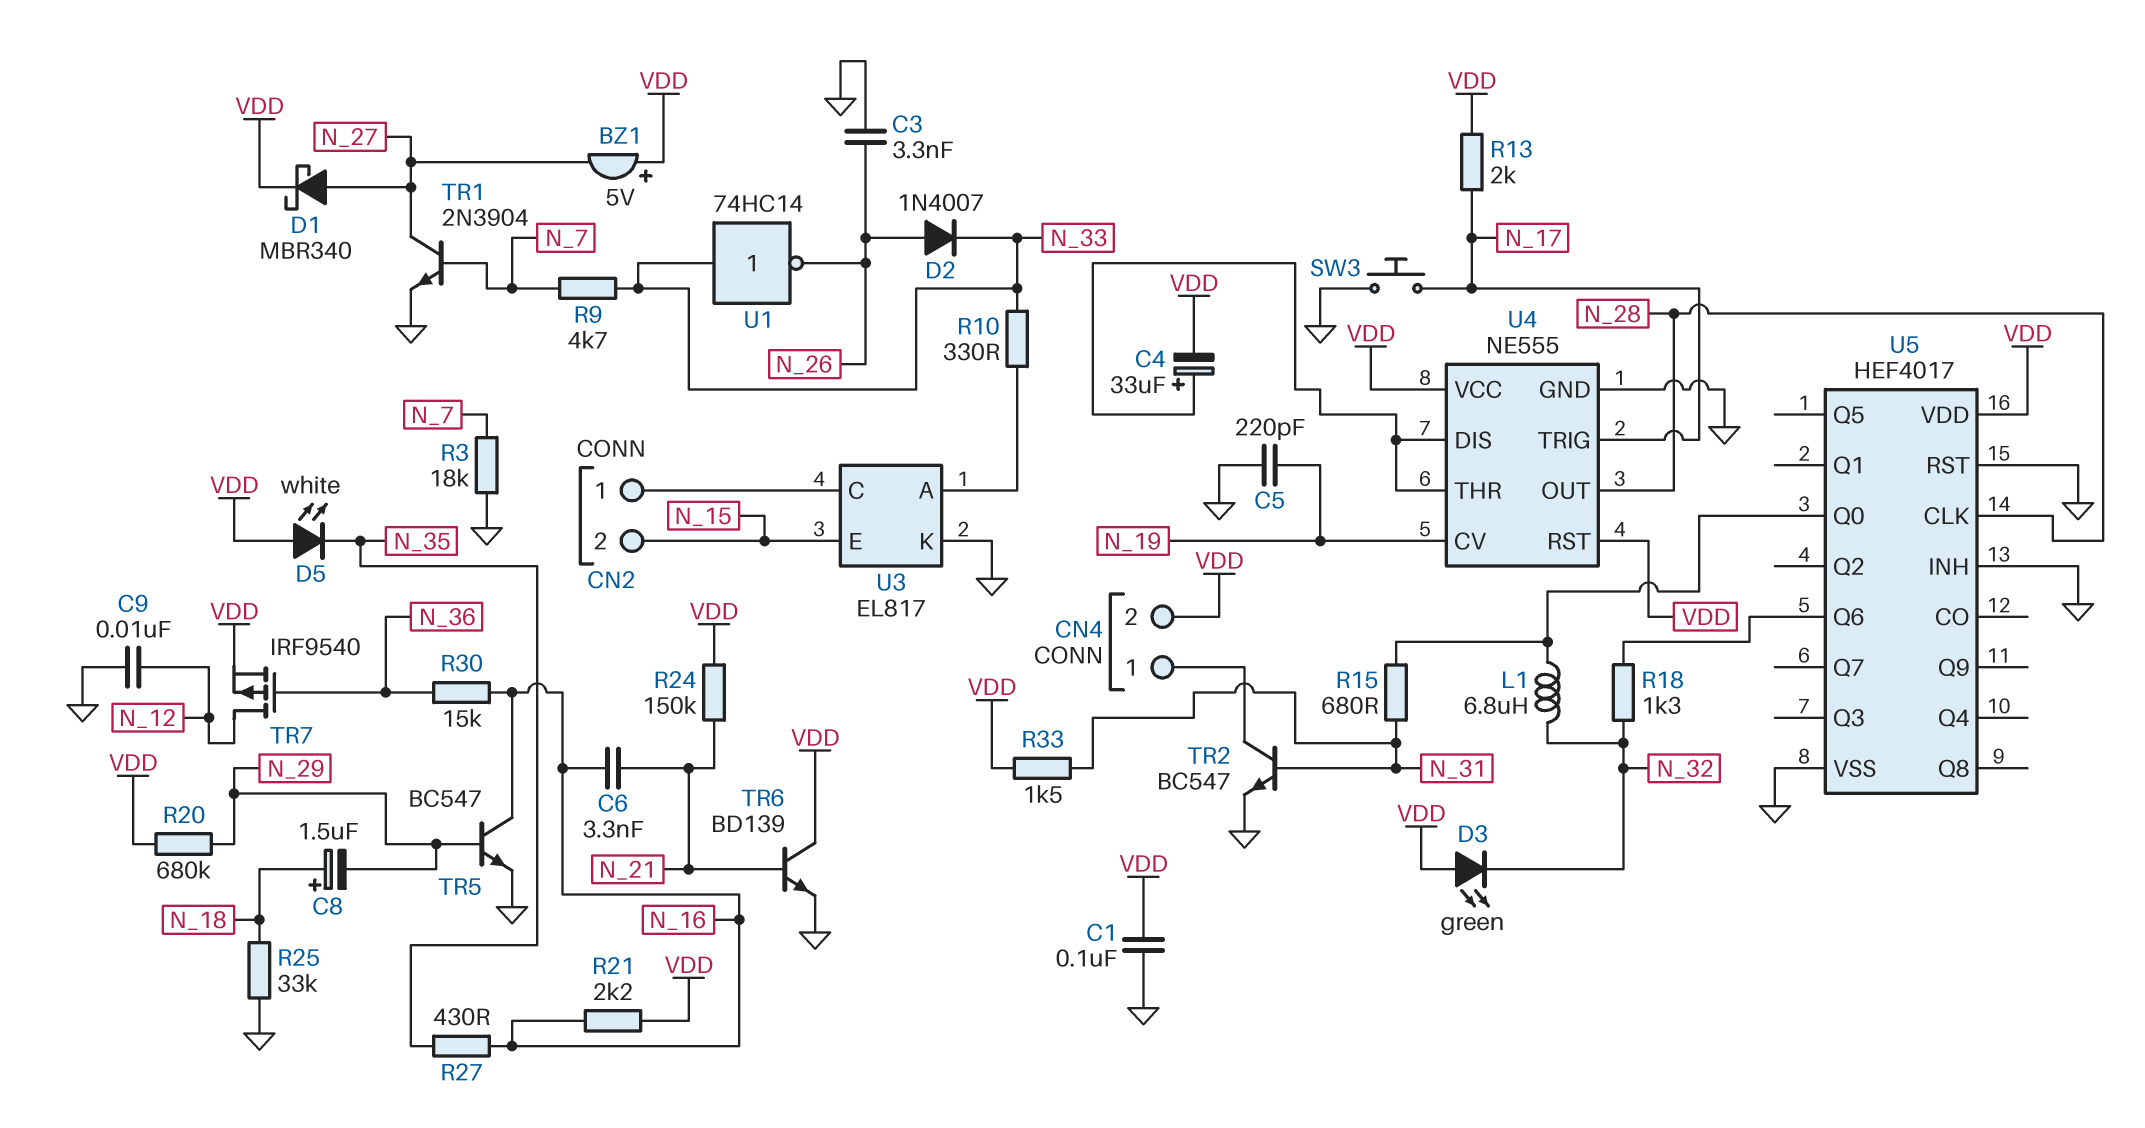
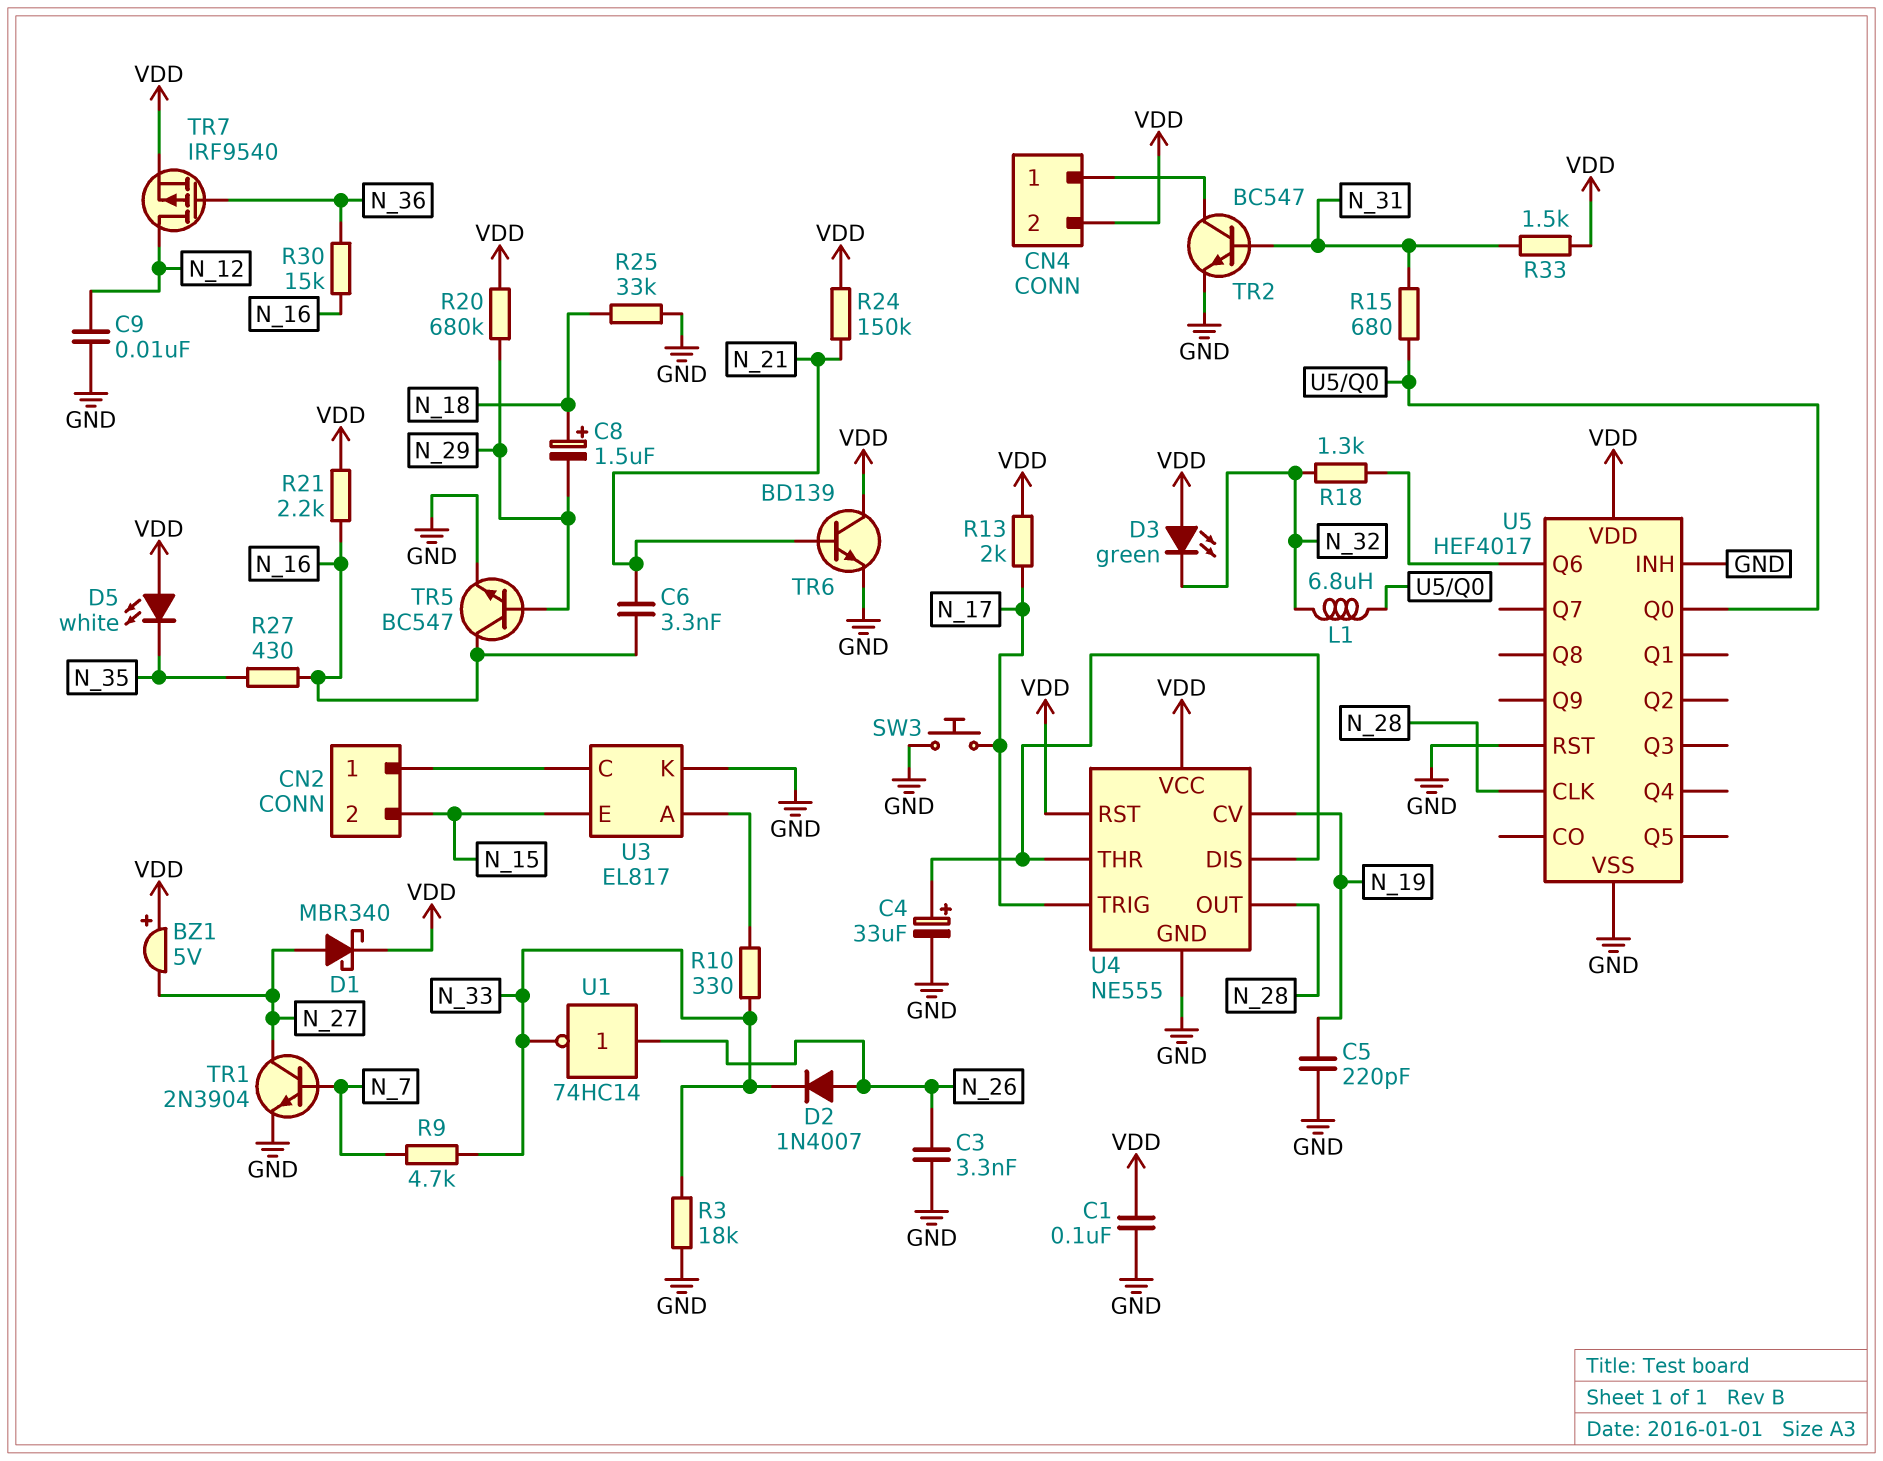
C4: 33uF (plus U4/DIS, minus VDD) -> 33uF (plus U4/DIS, minus GND)
R3: 18k (GND, N_7) -> 18k (GND, N_33)
U1: NOT 74HC14 (in N_33, out N_26) -> NOT 74HC14 (in N_26, out N_33)

